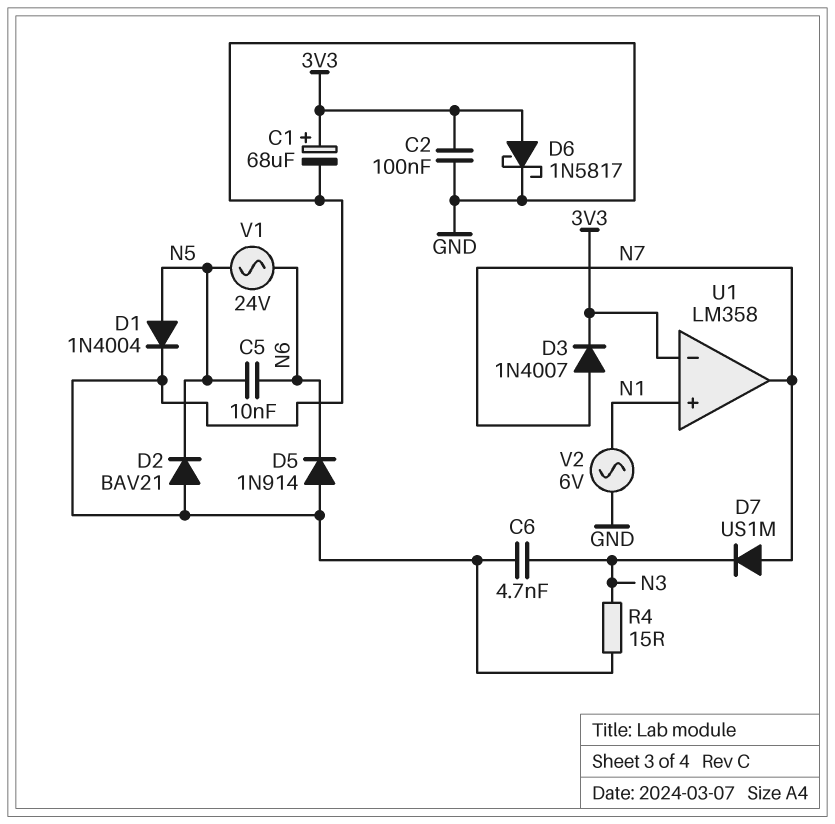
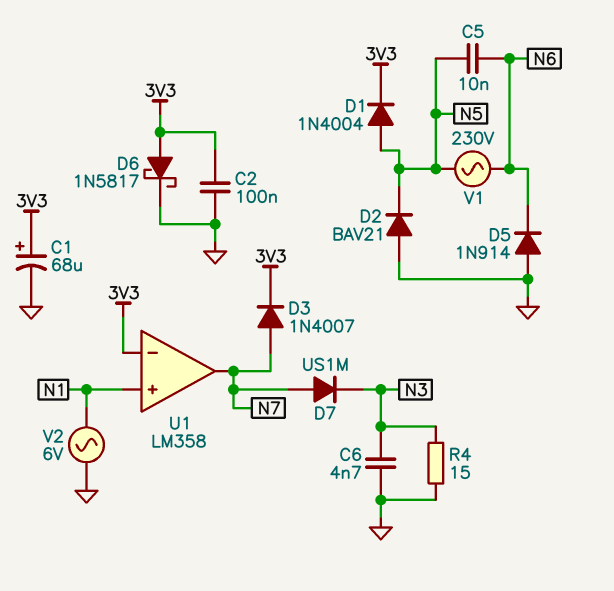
D1: diode 1N4004 (A N5, K GND) -> diode 1N4004 (A N5, K 3V3)
V1: AC 24V (N5, N6) -> AC 230V (N5, N6)

